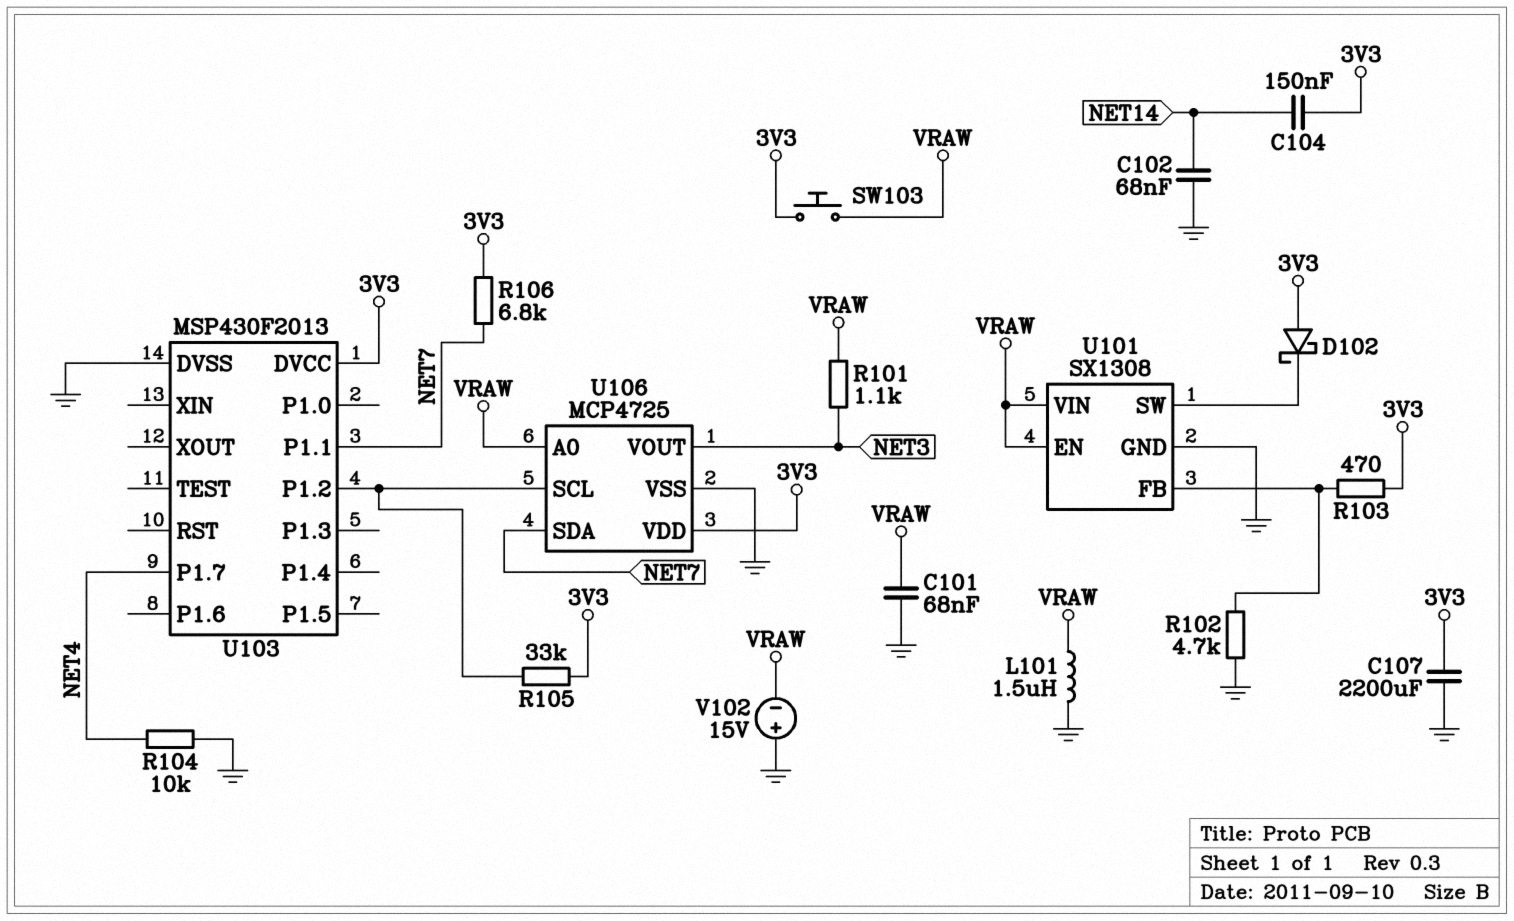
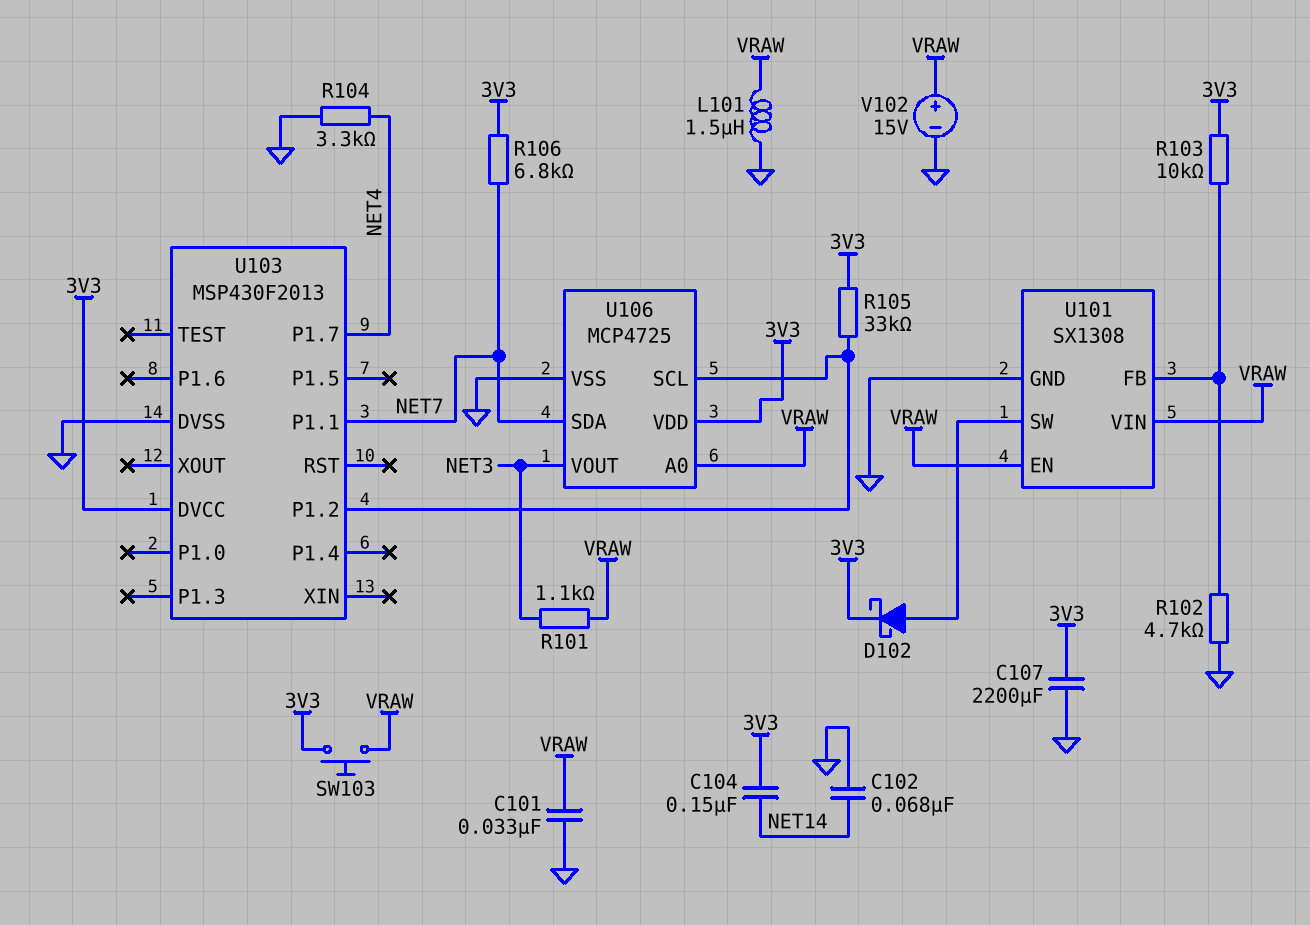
C101: 68nF (GND, VRAW) -> 33nF (GND, VRAW)
D102: schottky (A 3V3, K U101/SW) -> schottky (A U101/SW, K 3V3)
R103: 470 (3V3, U101/FB) -> 10k (3V3, U101/FB)
R104: 10k (GND, NET4) -> 3.3k (GND, NET4)
V102: 15V (plus GND, minus VRAW) -> 15V (plus VRAW, minus GND)

